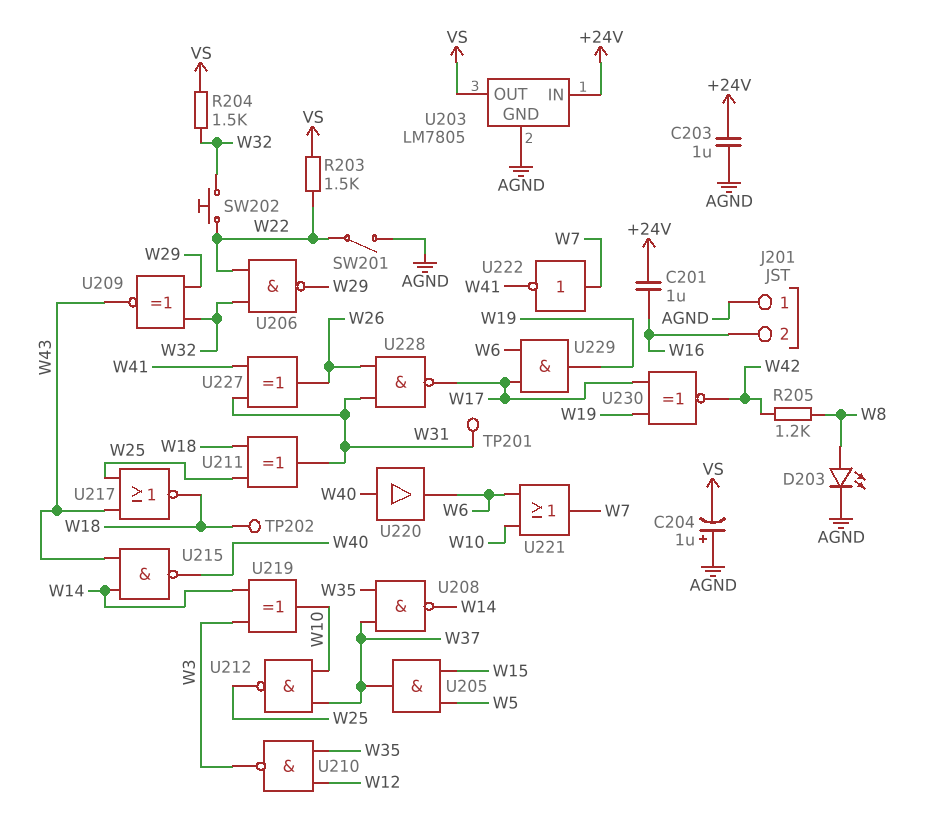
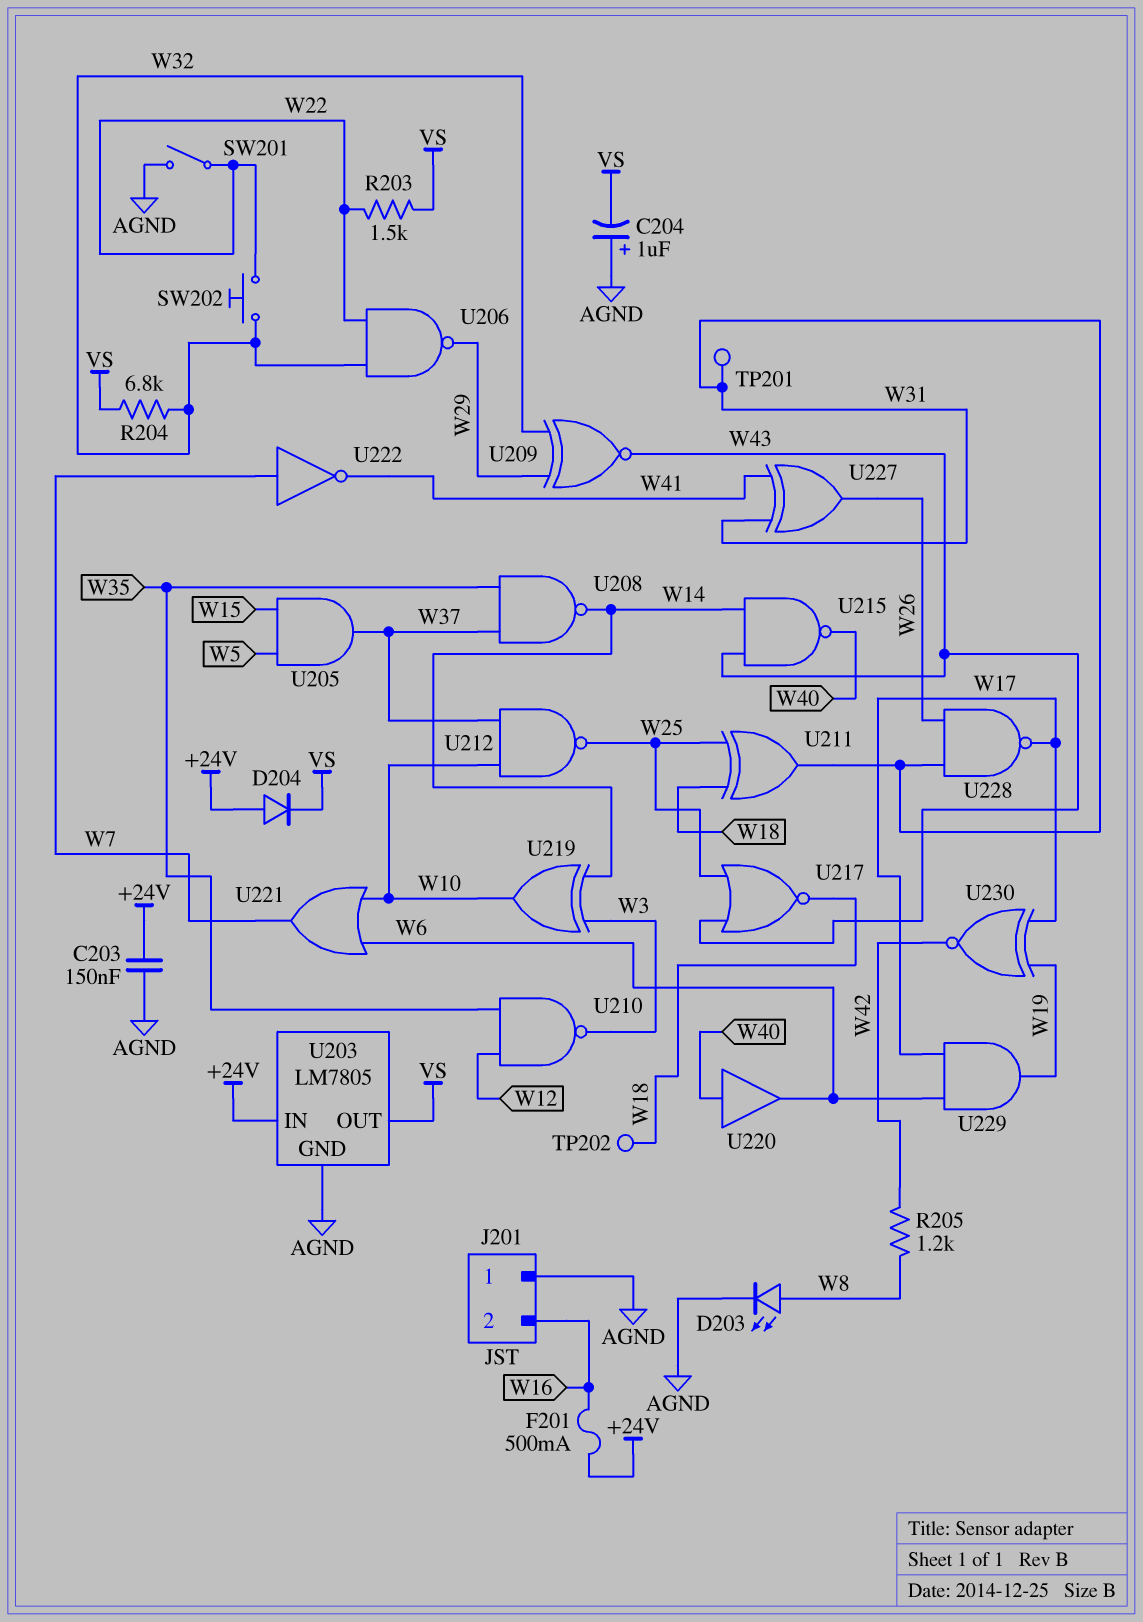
C201: 1uF (+24V, W16) -> none
C203: 1uF (+24V, AGND) -> 150nF (+24V, AGND)
D204: none -> diode (A +24V, K VS)
F201: none -> 500mA (+24V, W16)
R204: 1.5k (VS, W32) -> 6.8k (VS, W32)

